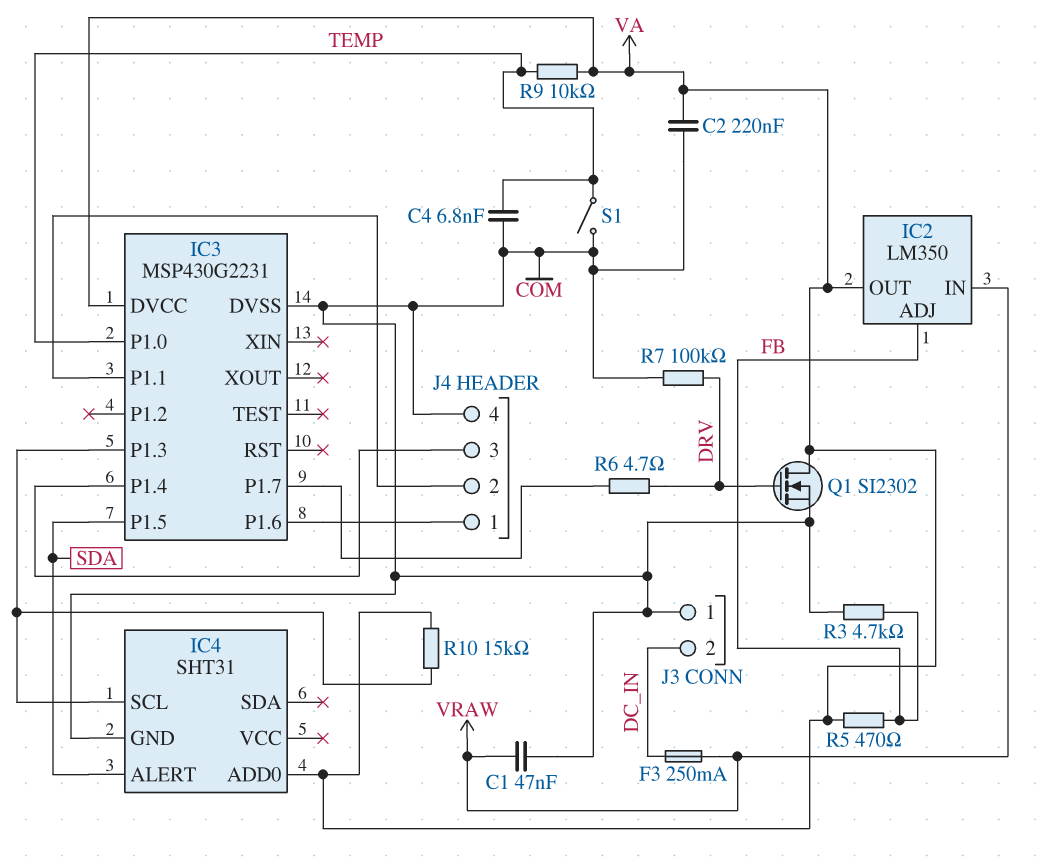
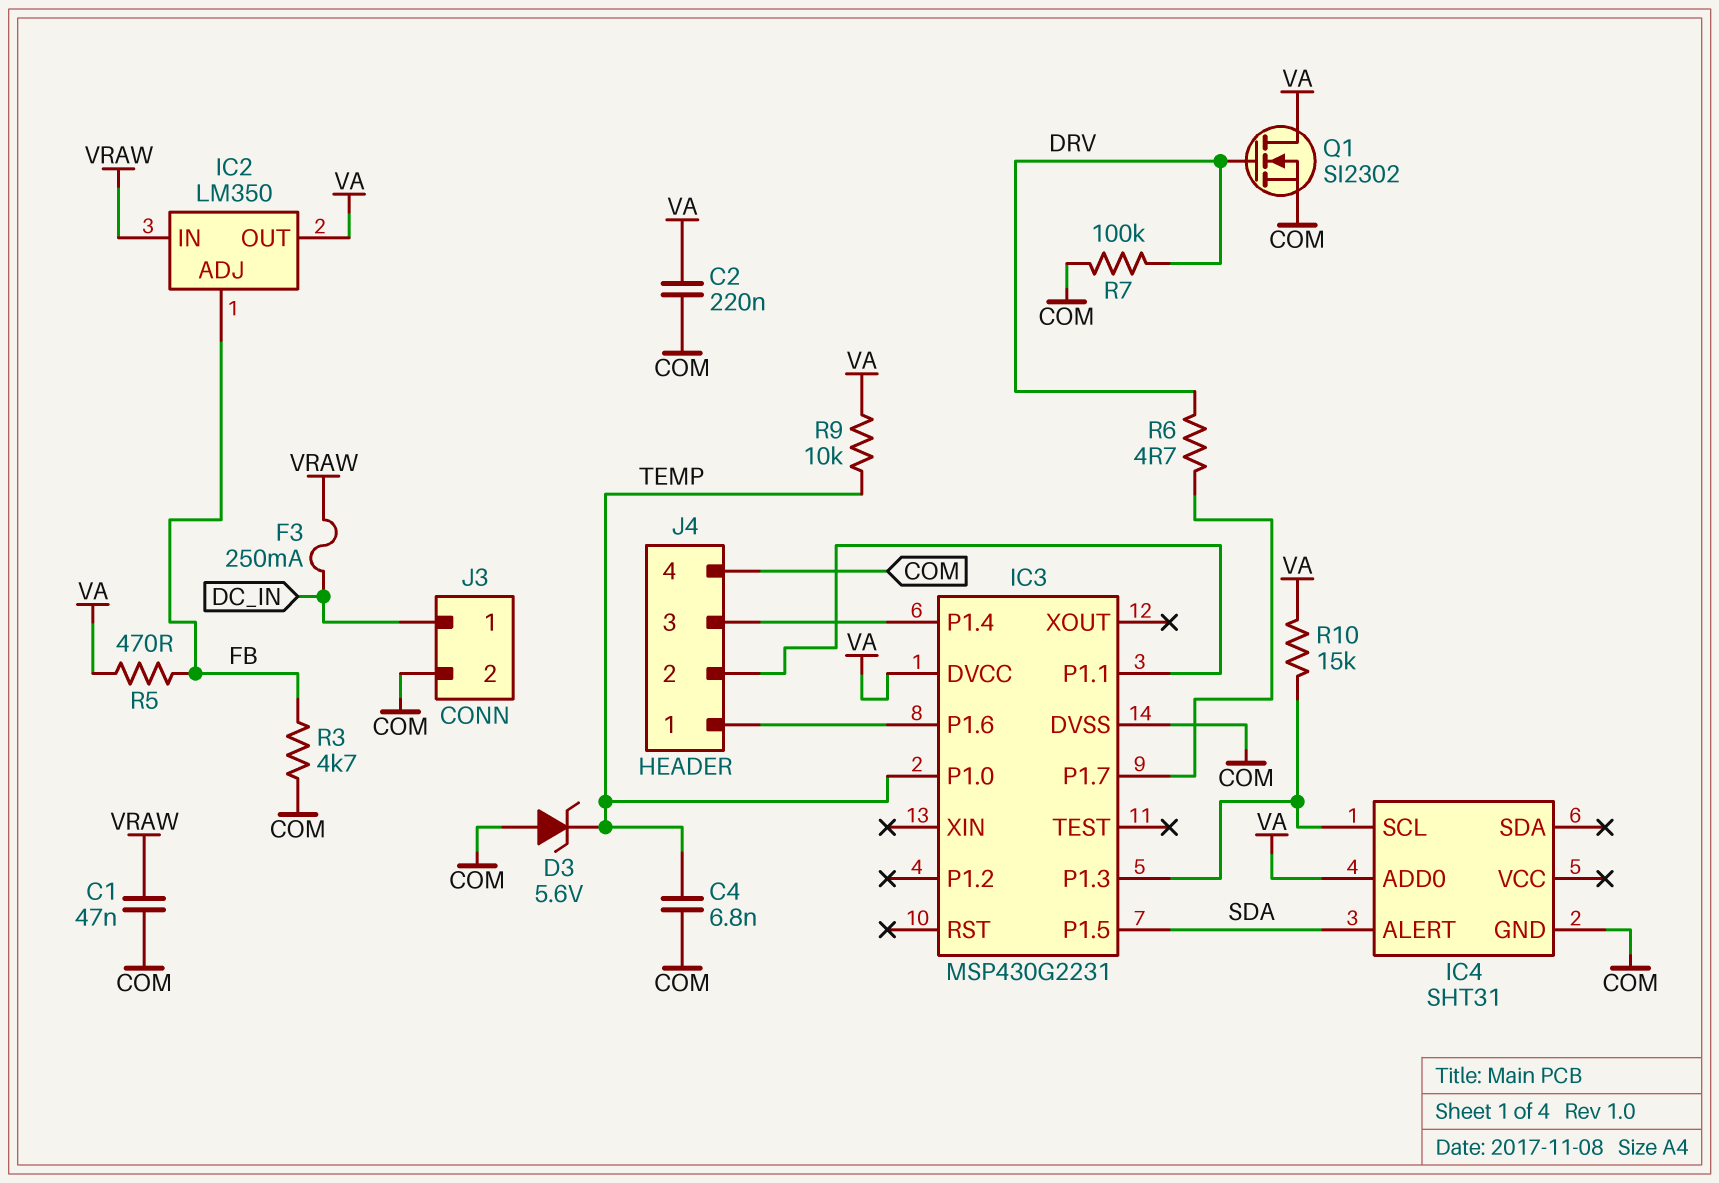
D3: none -> zener 5.6V (A COM, K TEMP)
J3 pin 1: COM -> DC_IN
J3 pin 2: DC_IN -> COM
S1: switch (COM, TEMP) -> none

